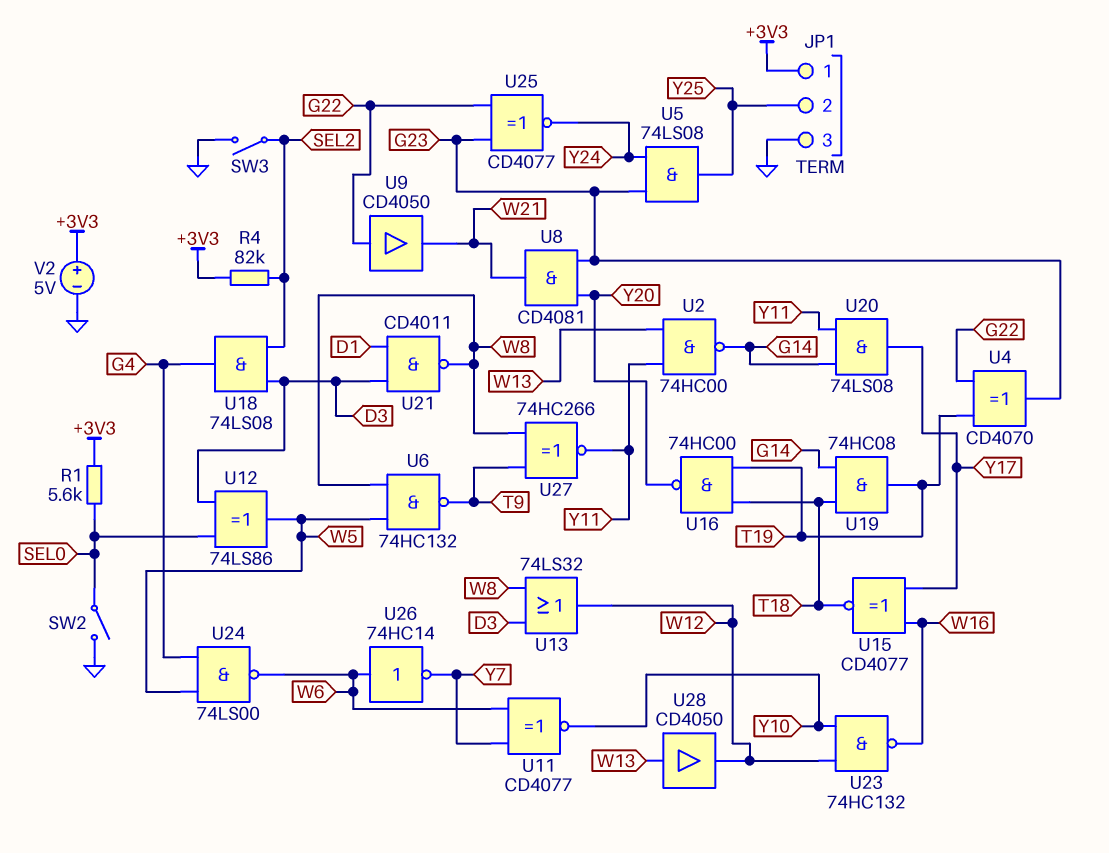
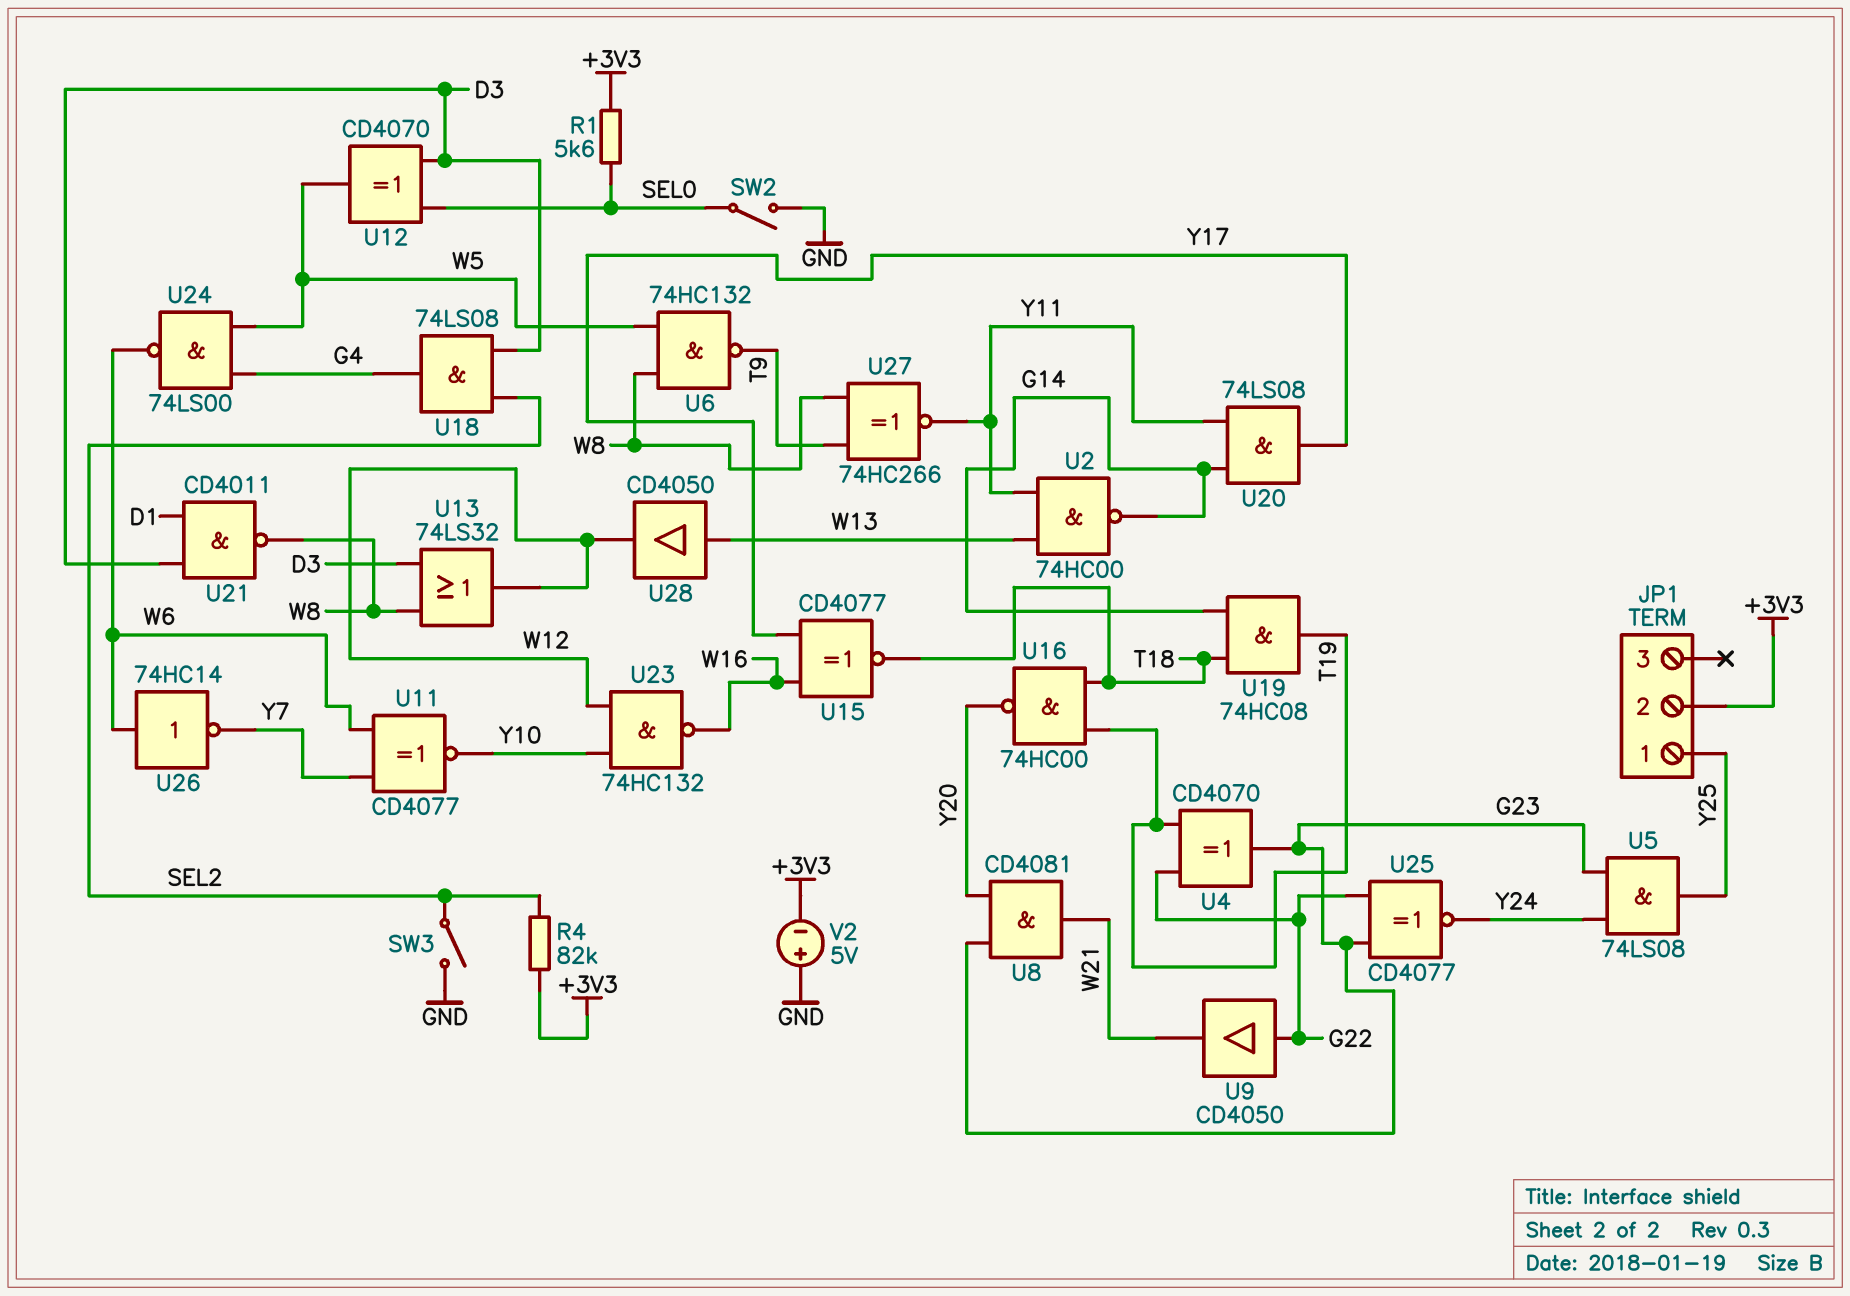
JP1 pin 1: +3V3 -> Y25
JP1 pin 2: Y25 -> +3V3
JP1 pin 3: GND -> none
U12: XOR 74LS86 (in D3, in SEL0, out W5) -> XOR CD4070 (in D3, in SEL0, out W5)
V2: 5V (plus +3V3, minus GND) -> 5V (plus GND, minus +3V3)

